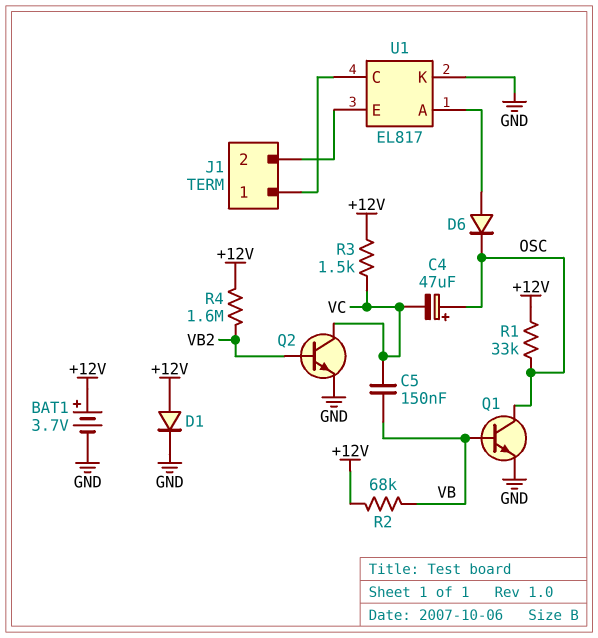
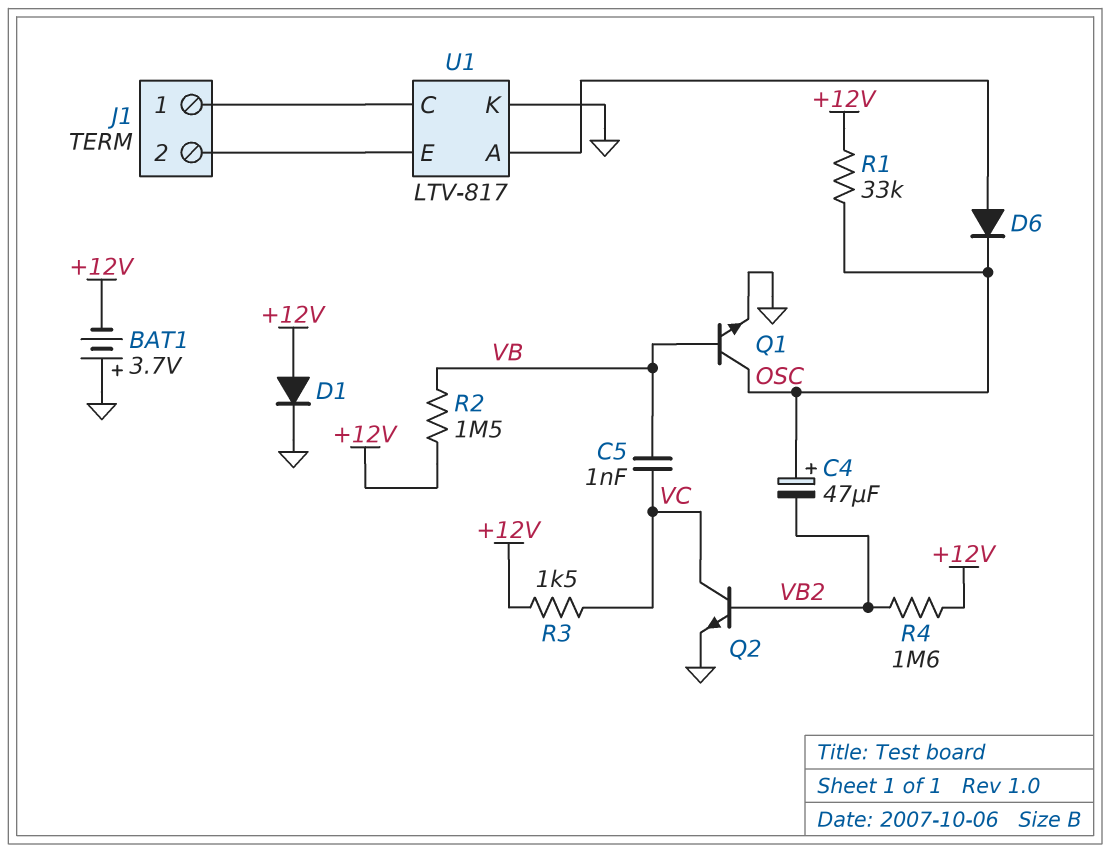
BAT1: 3.7V (plus +12V, minus GND) -> 3.7V (plus GND, minus +12V)
C4: 47uF (plus OSC, minus VC) -> 47uF (plus OSC, minus VB2)
C5: 150nF (VB, VC) -> 1nF (VB, VC)
R2: 68k (+12V, VB) -> 1.5M (+12V, VB)
U1: EL817 -> LTV-817

